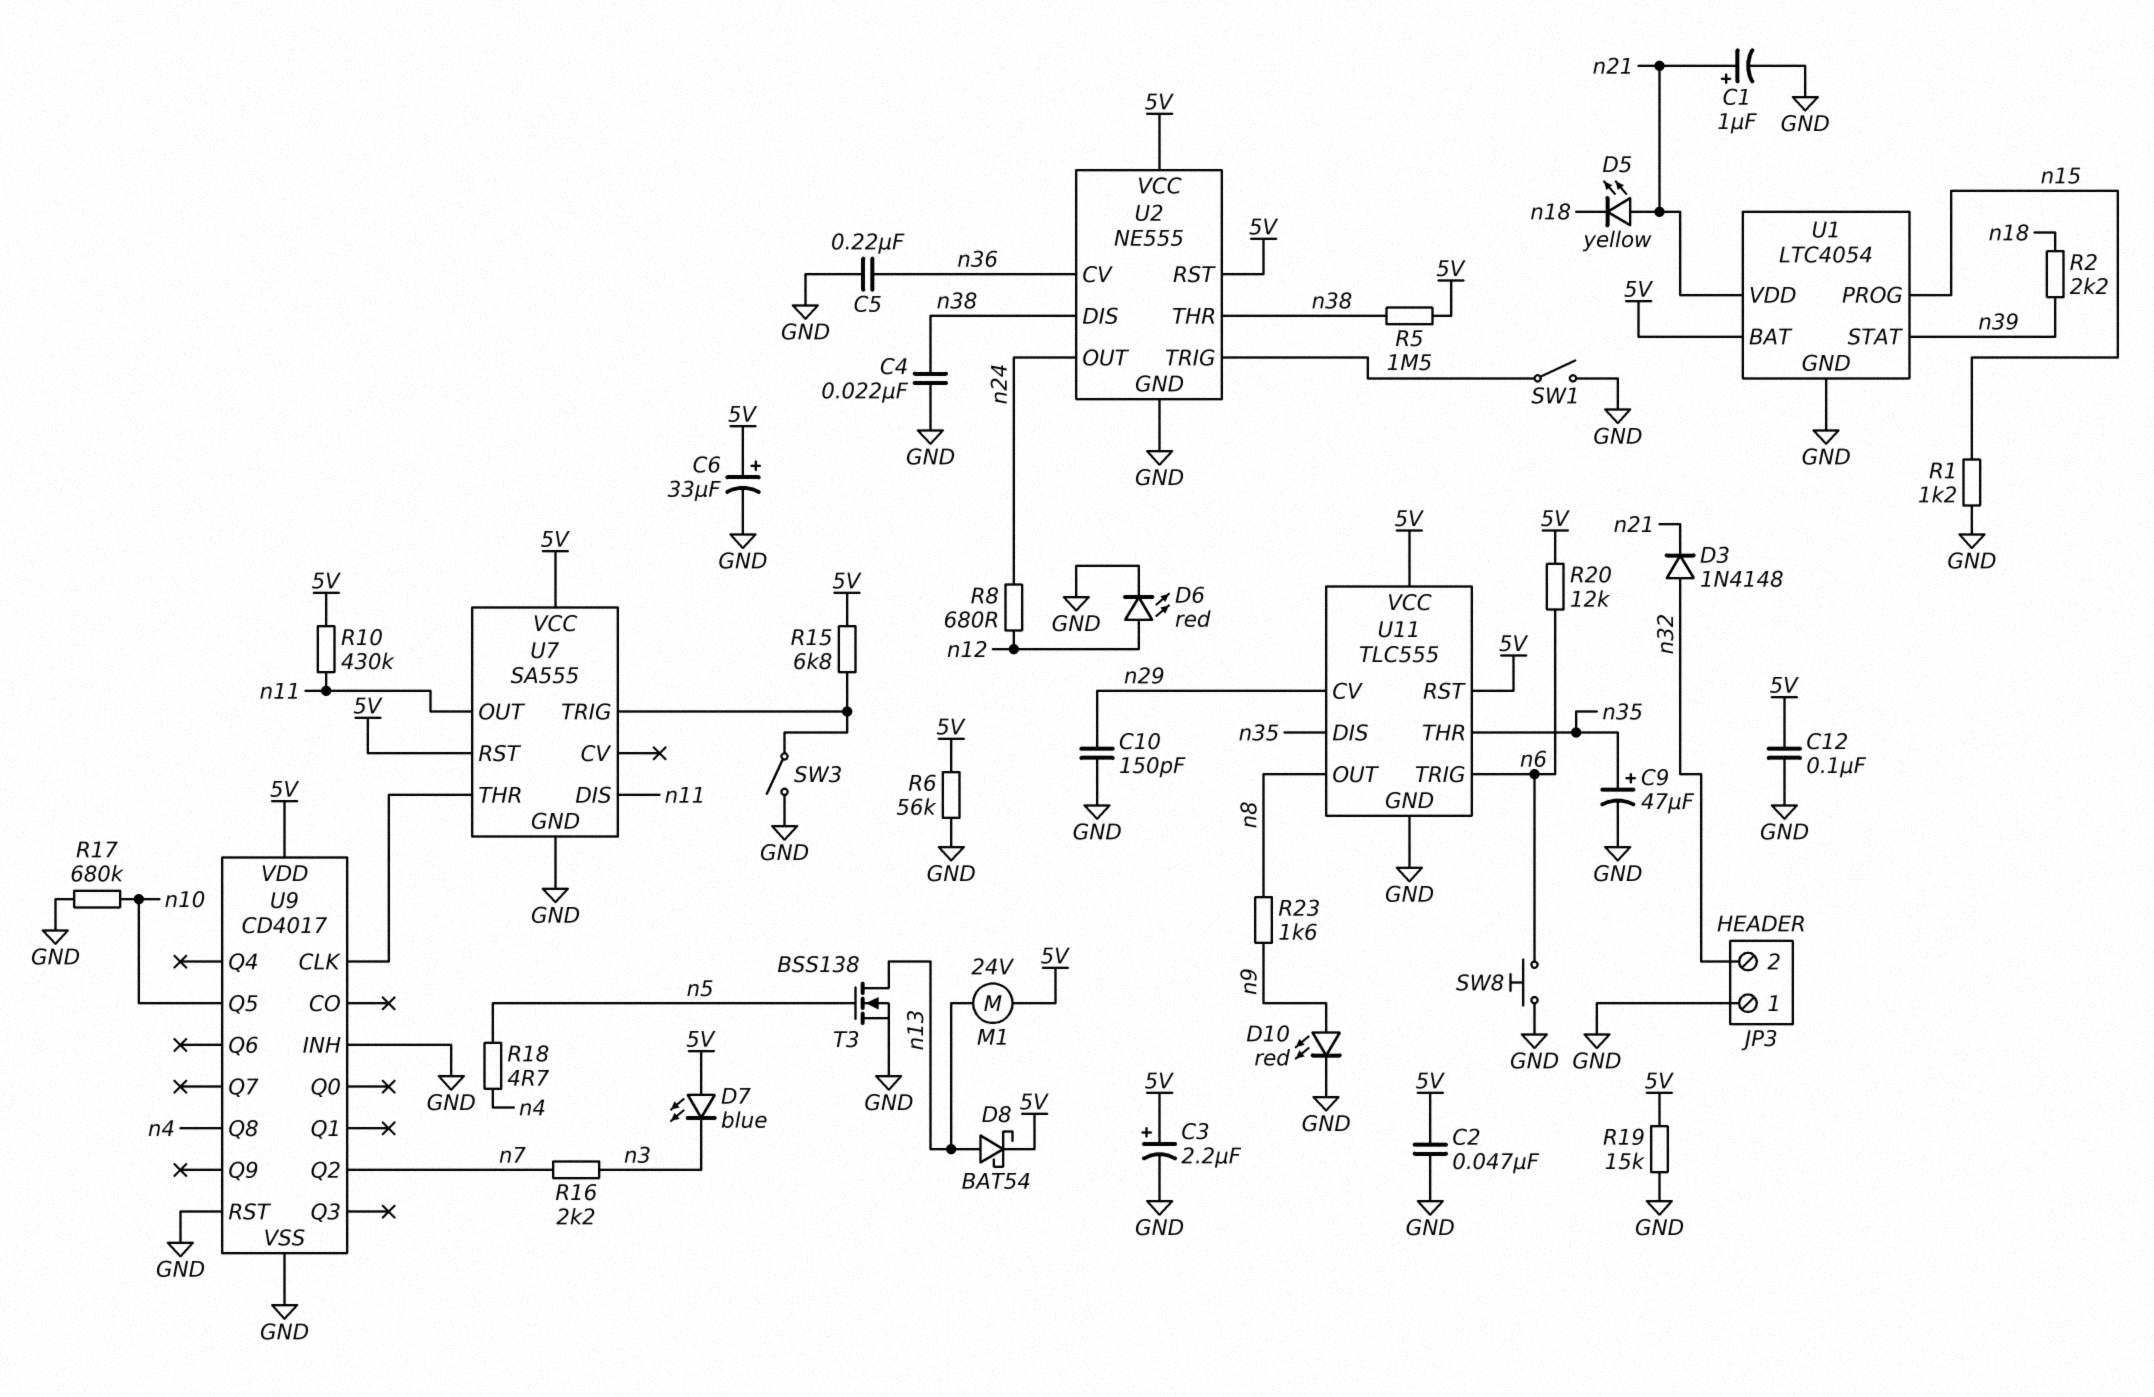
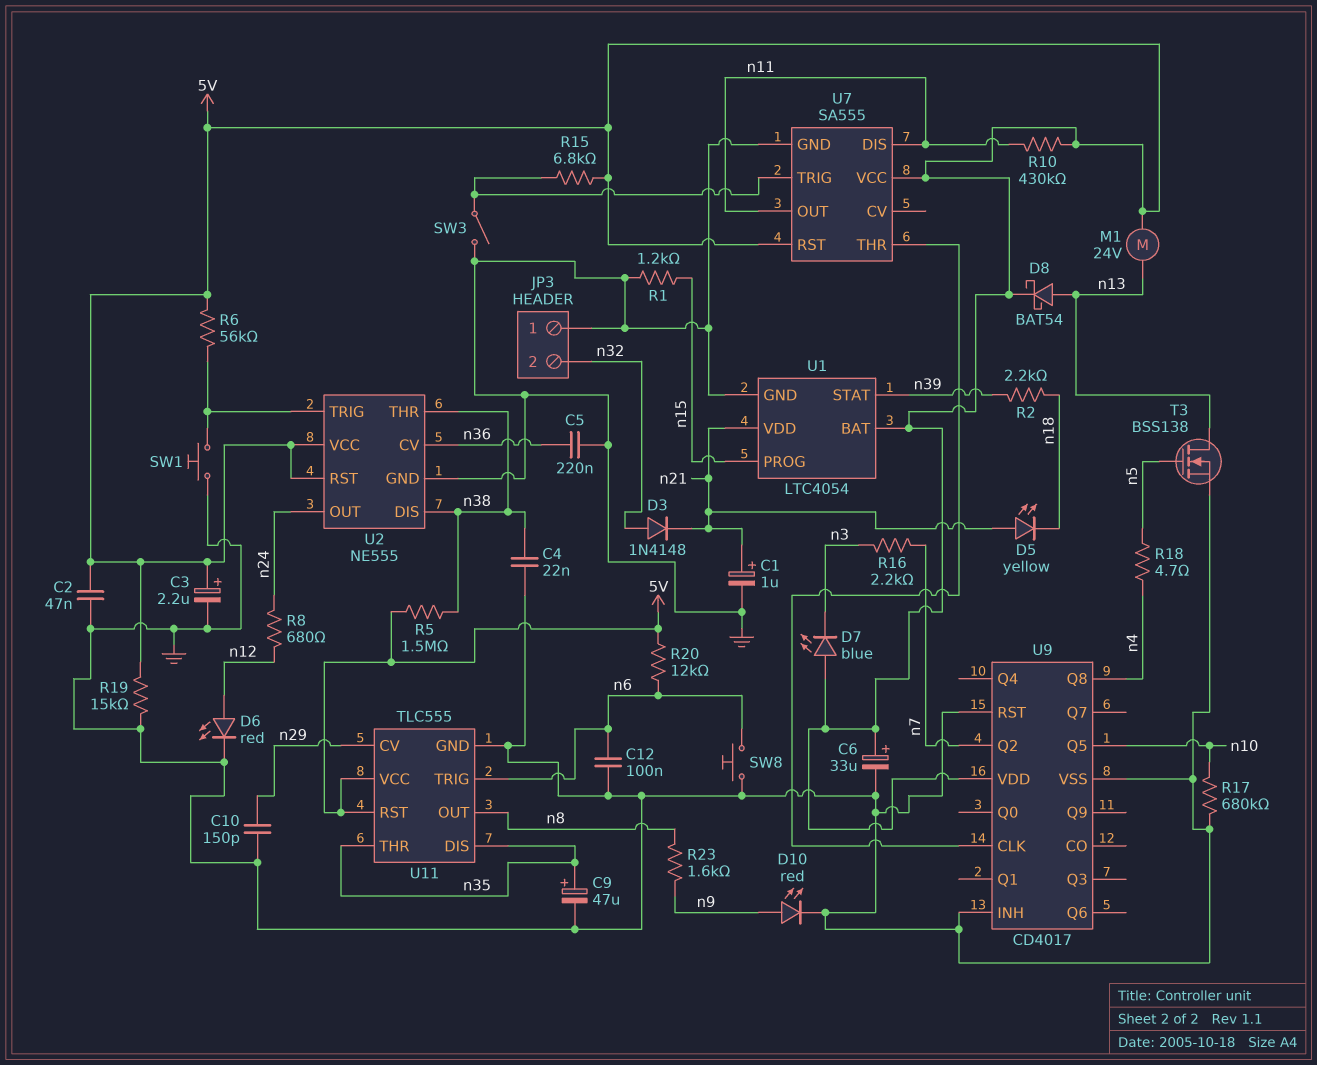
C12: 100nF (5V, GND) -> 100nF (GND, n6)
R6: 56k (5V, GND) -> 56k (5V, U2/TRIG)
SW1: switch (GND, U2/TRIG) -> button (GND, U2/TRIG)

